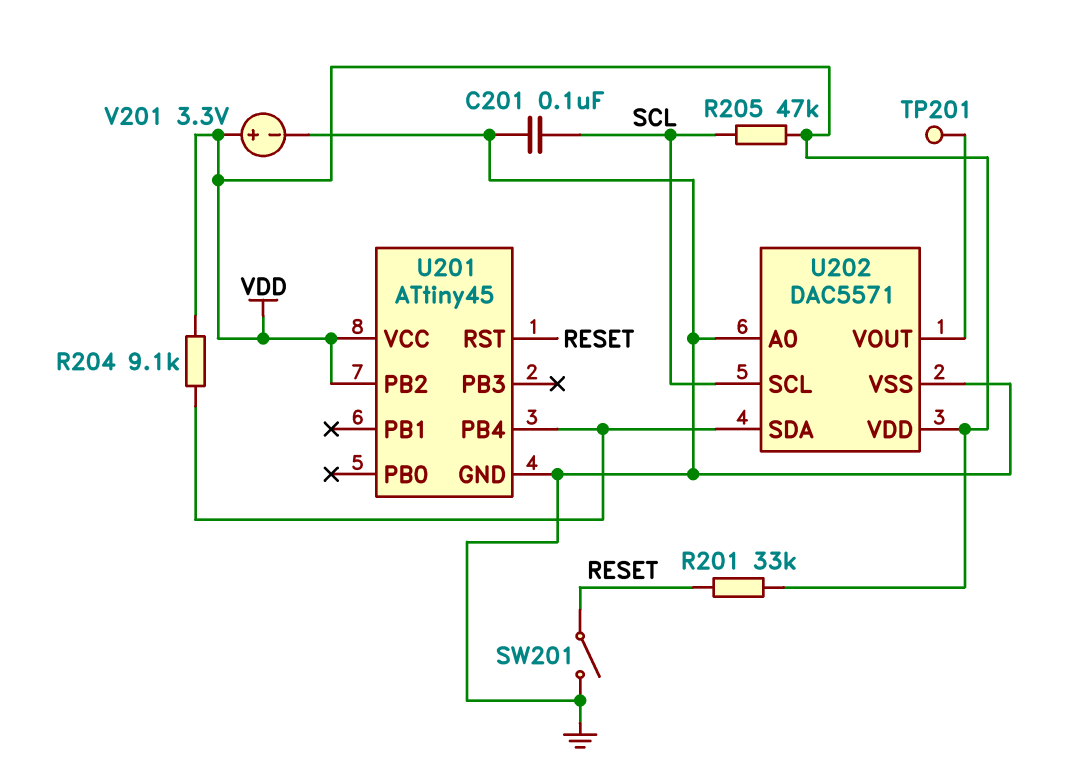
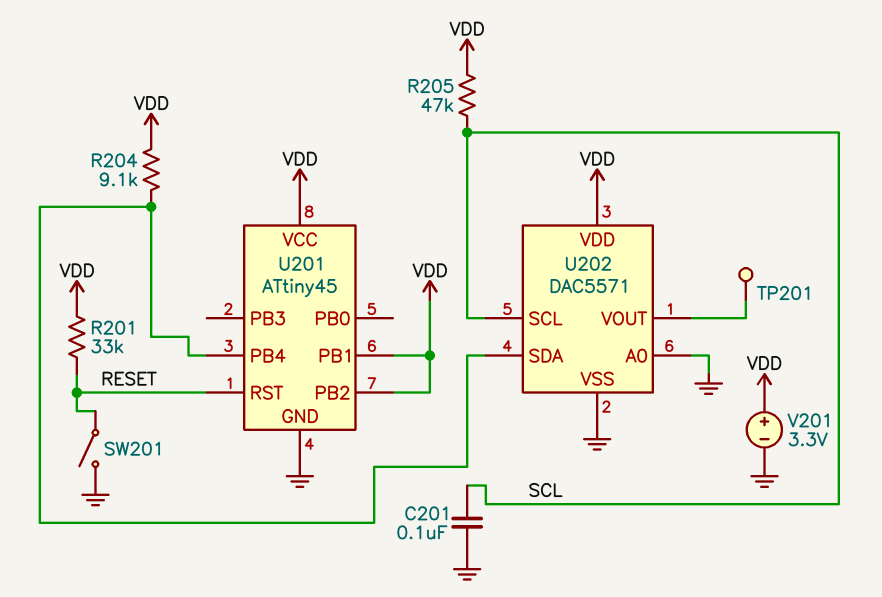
U201 pin PB1: none -> VDD

